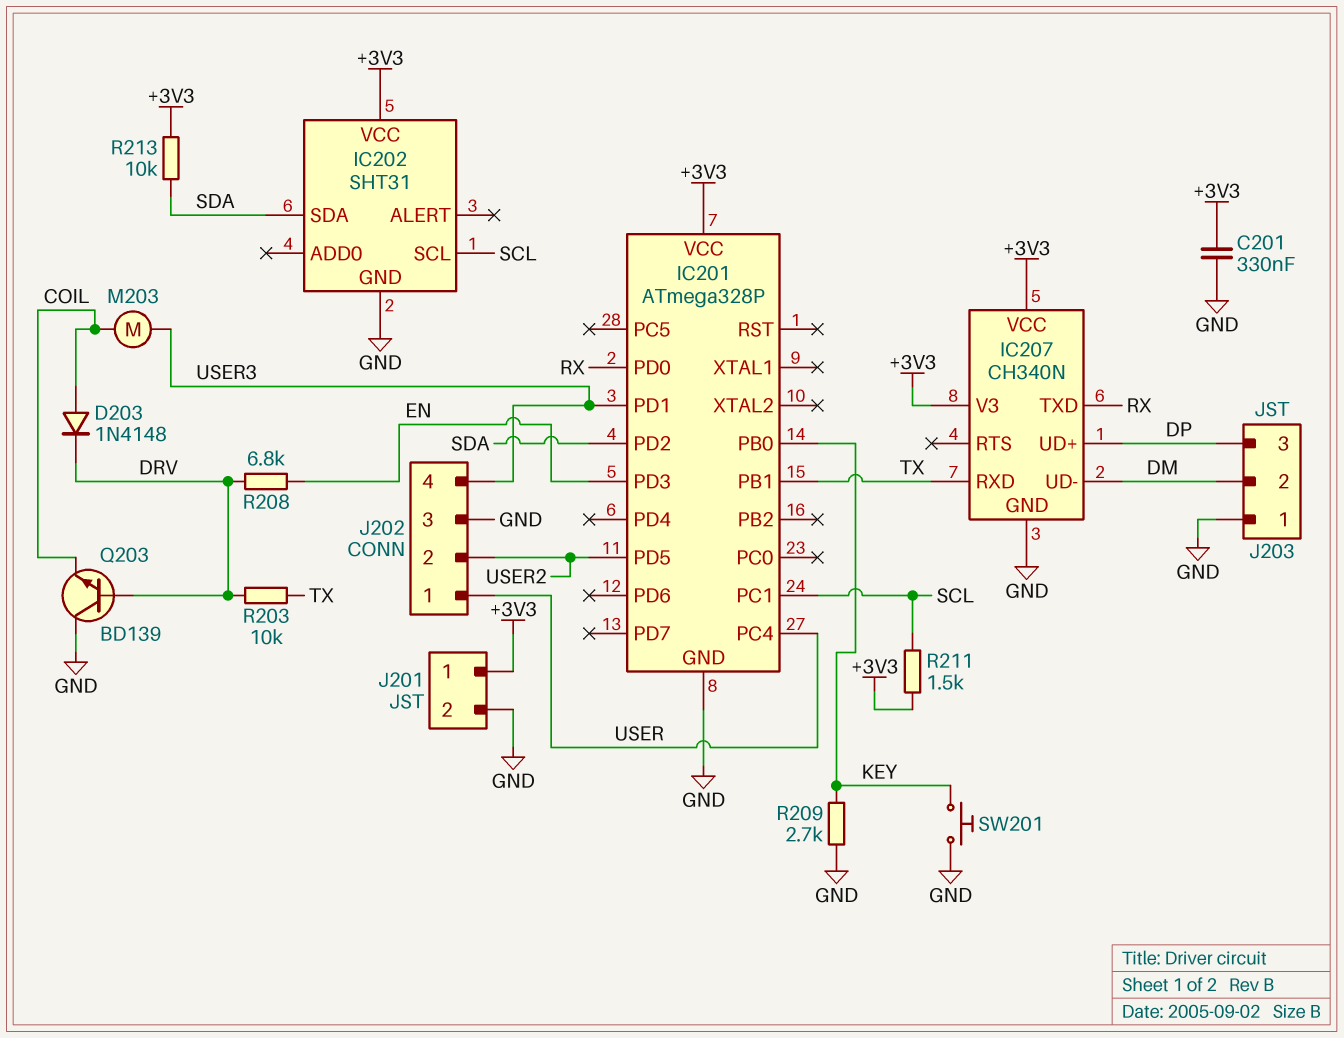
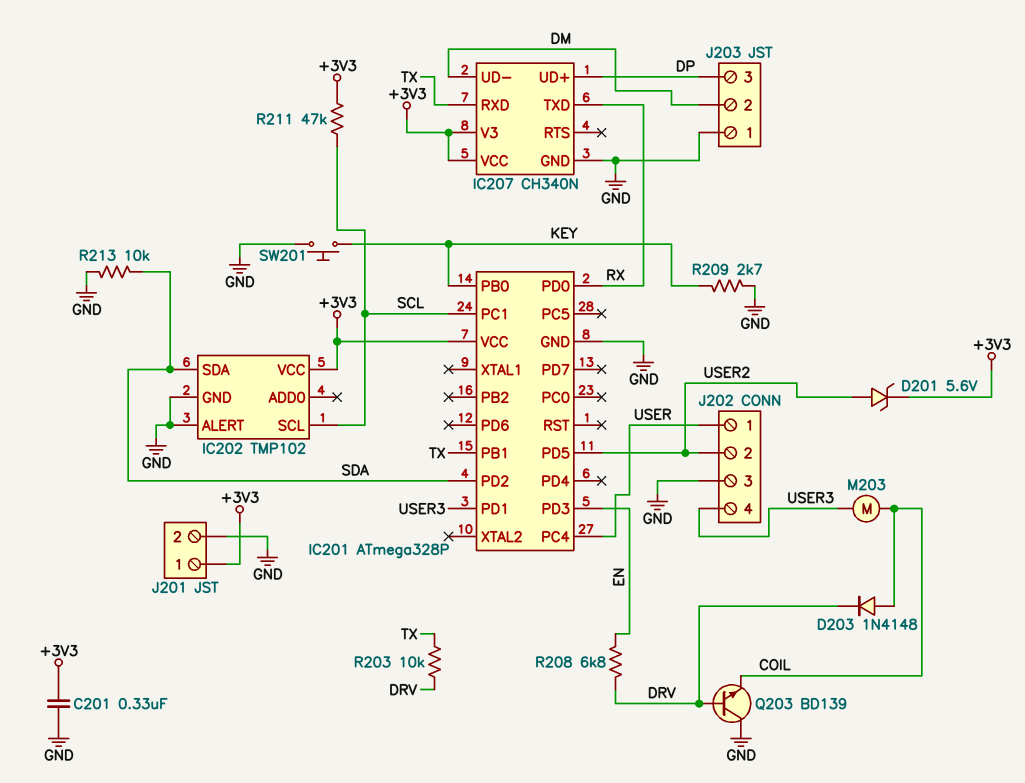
D201: none -> zener 5.6V (A USER2, K +3V3)
IC202: SHT31 -> TMP102
IC202 pin ALERT: none -> GND
R211: 1.5k (+3V3, SCL) -> 47k (+3V3, SCL)
R213: 10k (+3V3, SDA) -> 10k (GND, SDA)

